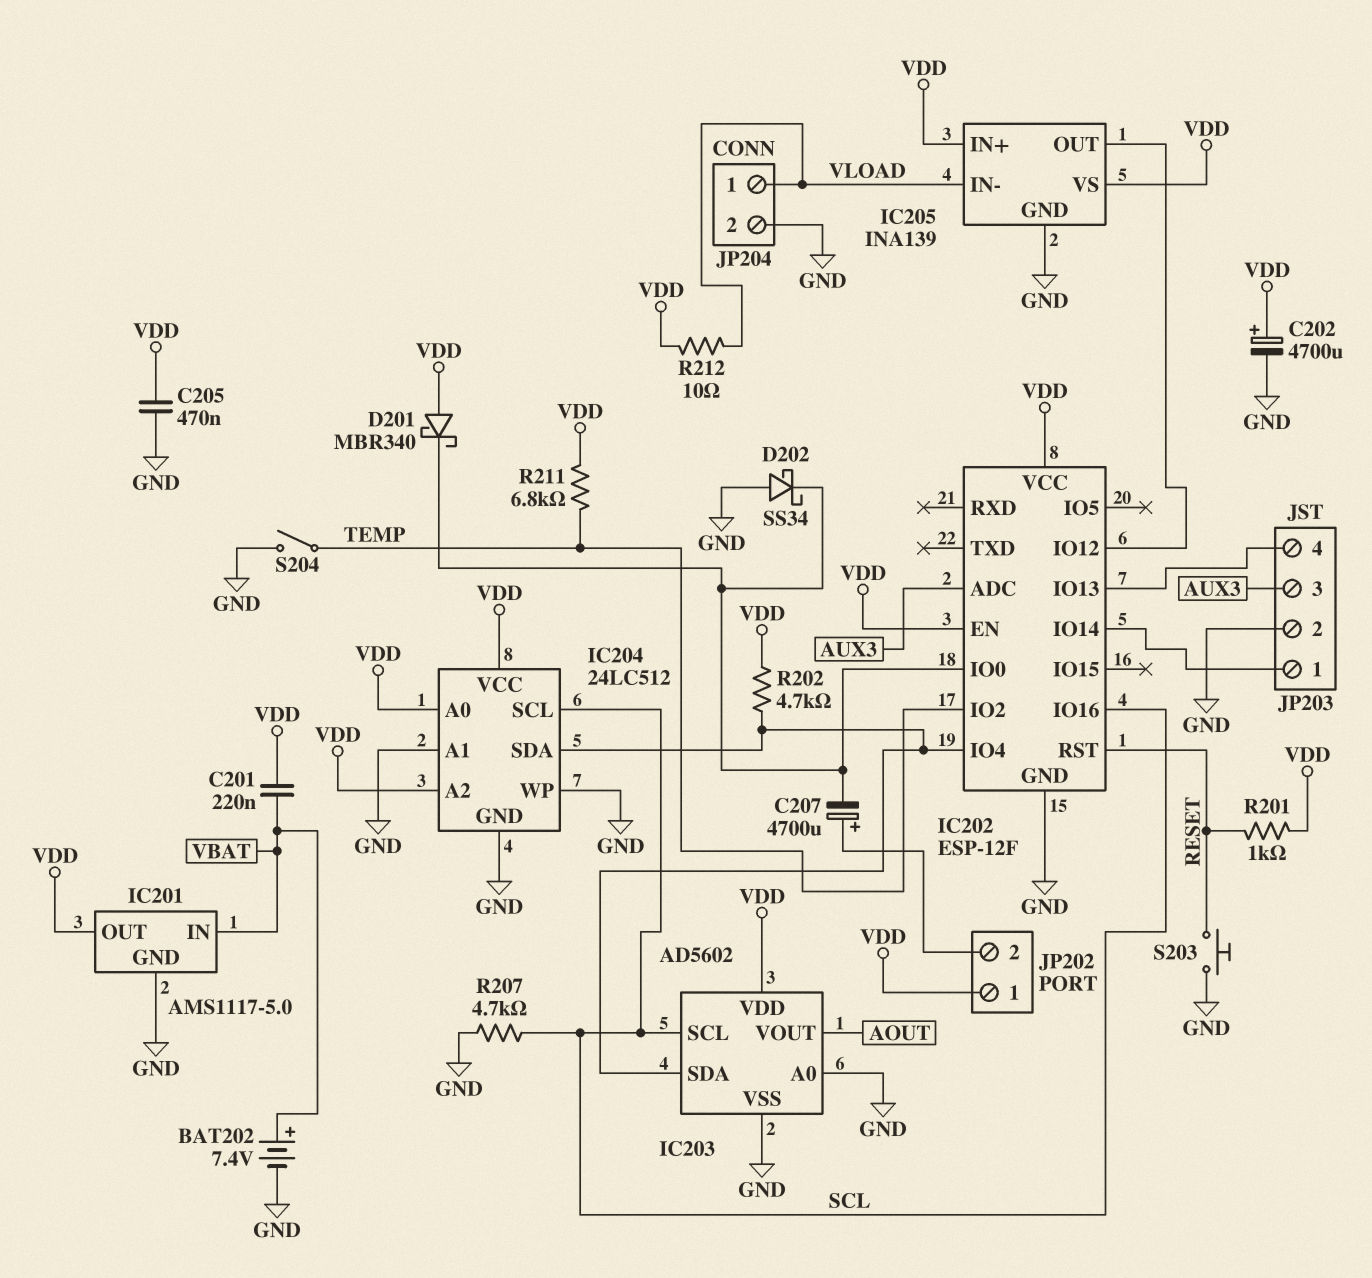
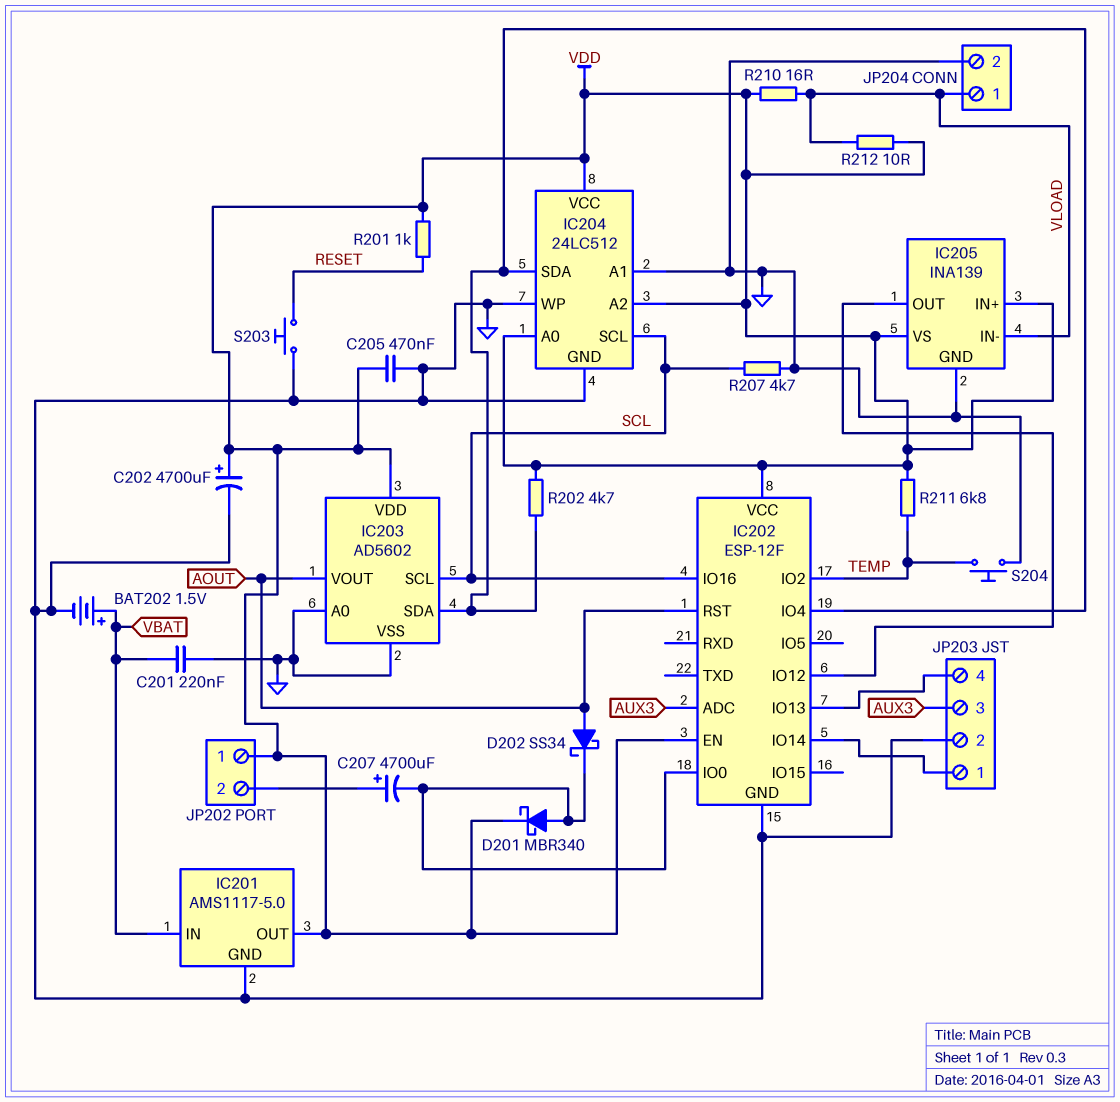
BAT202: 7.4V (plus VBAT, minus GND) -> 1.5V (plus VBAT, minus GND)
C201: 220nF (VBAT, VDD) -> 220nF (GND, VBAT)
D201: schottky MBR340 (A VDD, K IC202/IO0) -> schottky MBR340 (A IC202/IO0, K VDD)
D202: schottky SS34 (A GND, K IC202/IO0) -> schottky SS34 (A AOUT, K IC202/IO0)
IC202 pin RST: RESET -> AOUT
R210: none -> 16 (VDD, VLOAD)
S204: switch (GND, TEMP) -> button (GND, TEMP)

